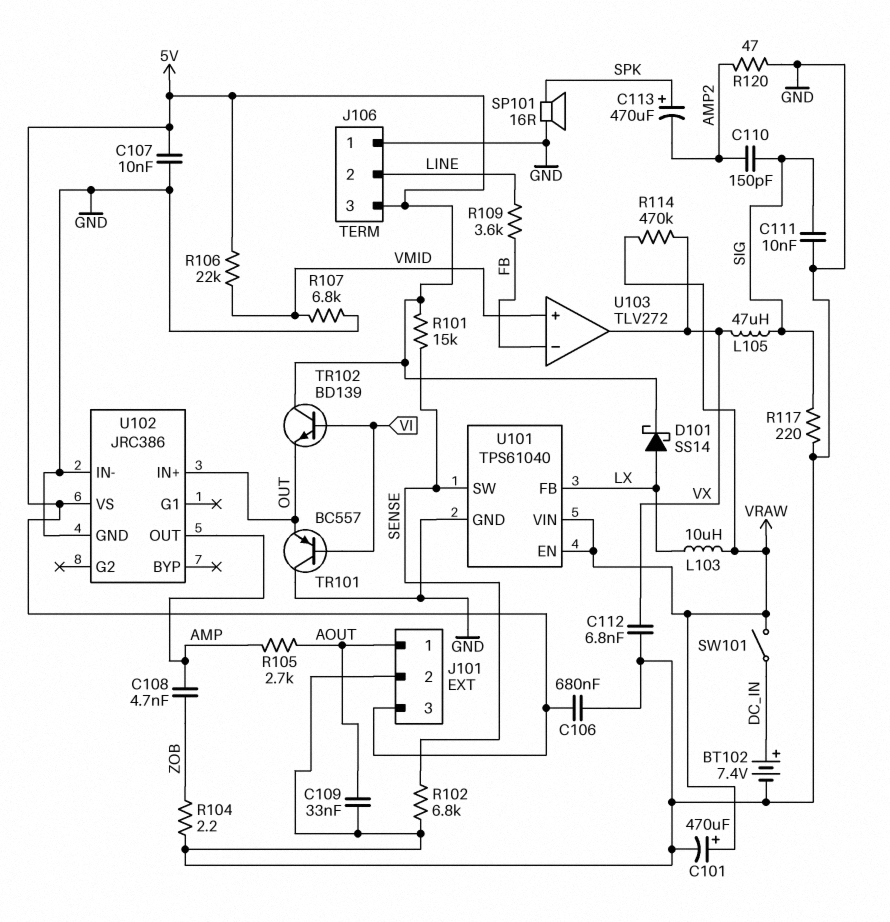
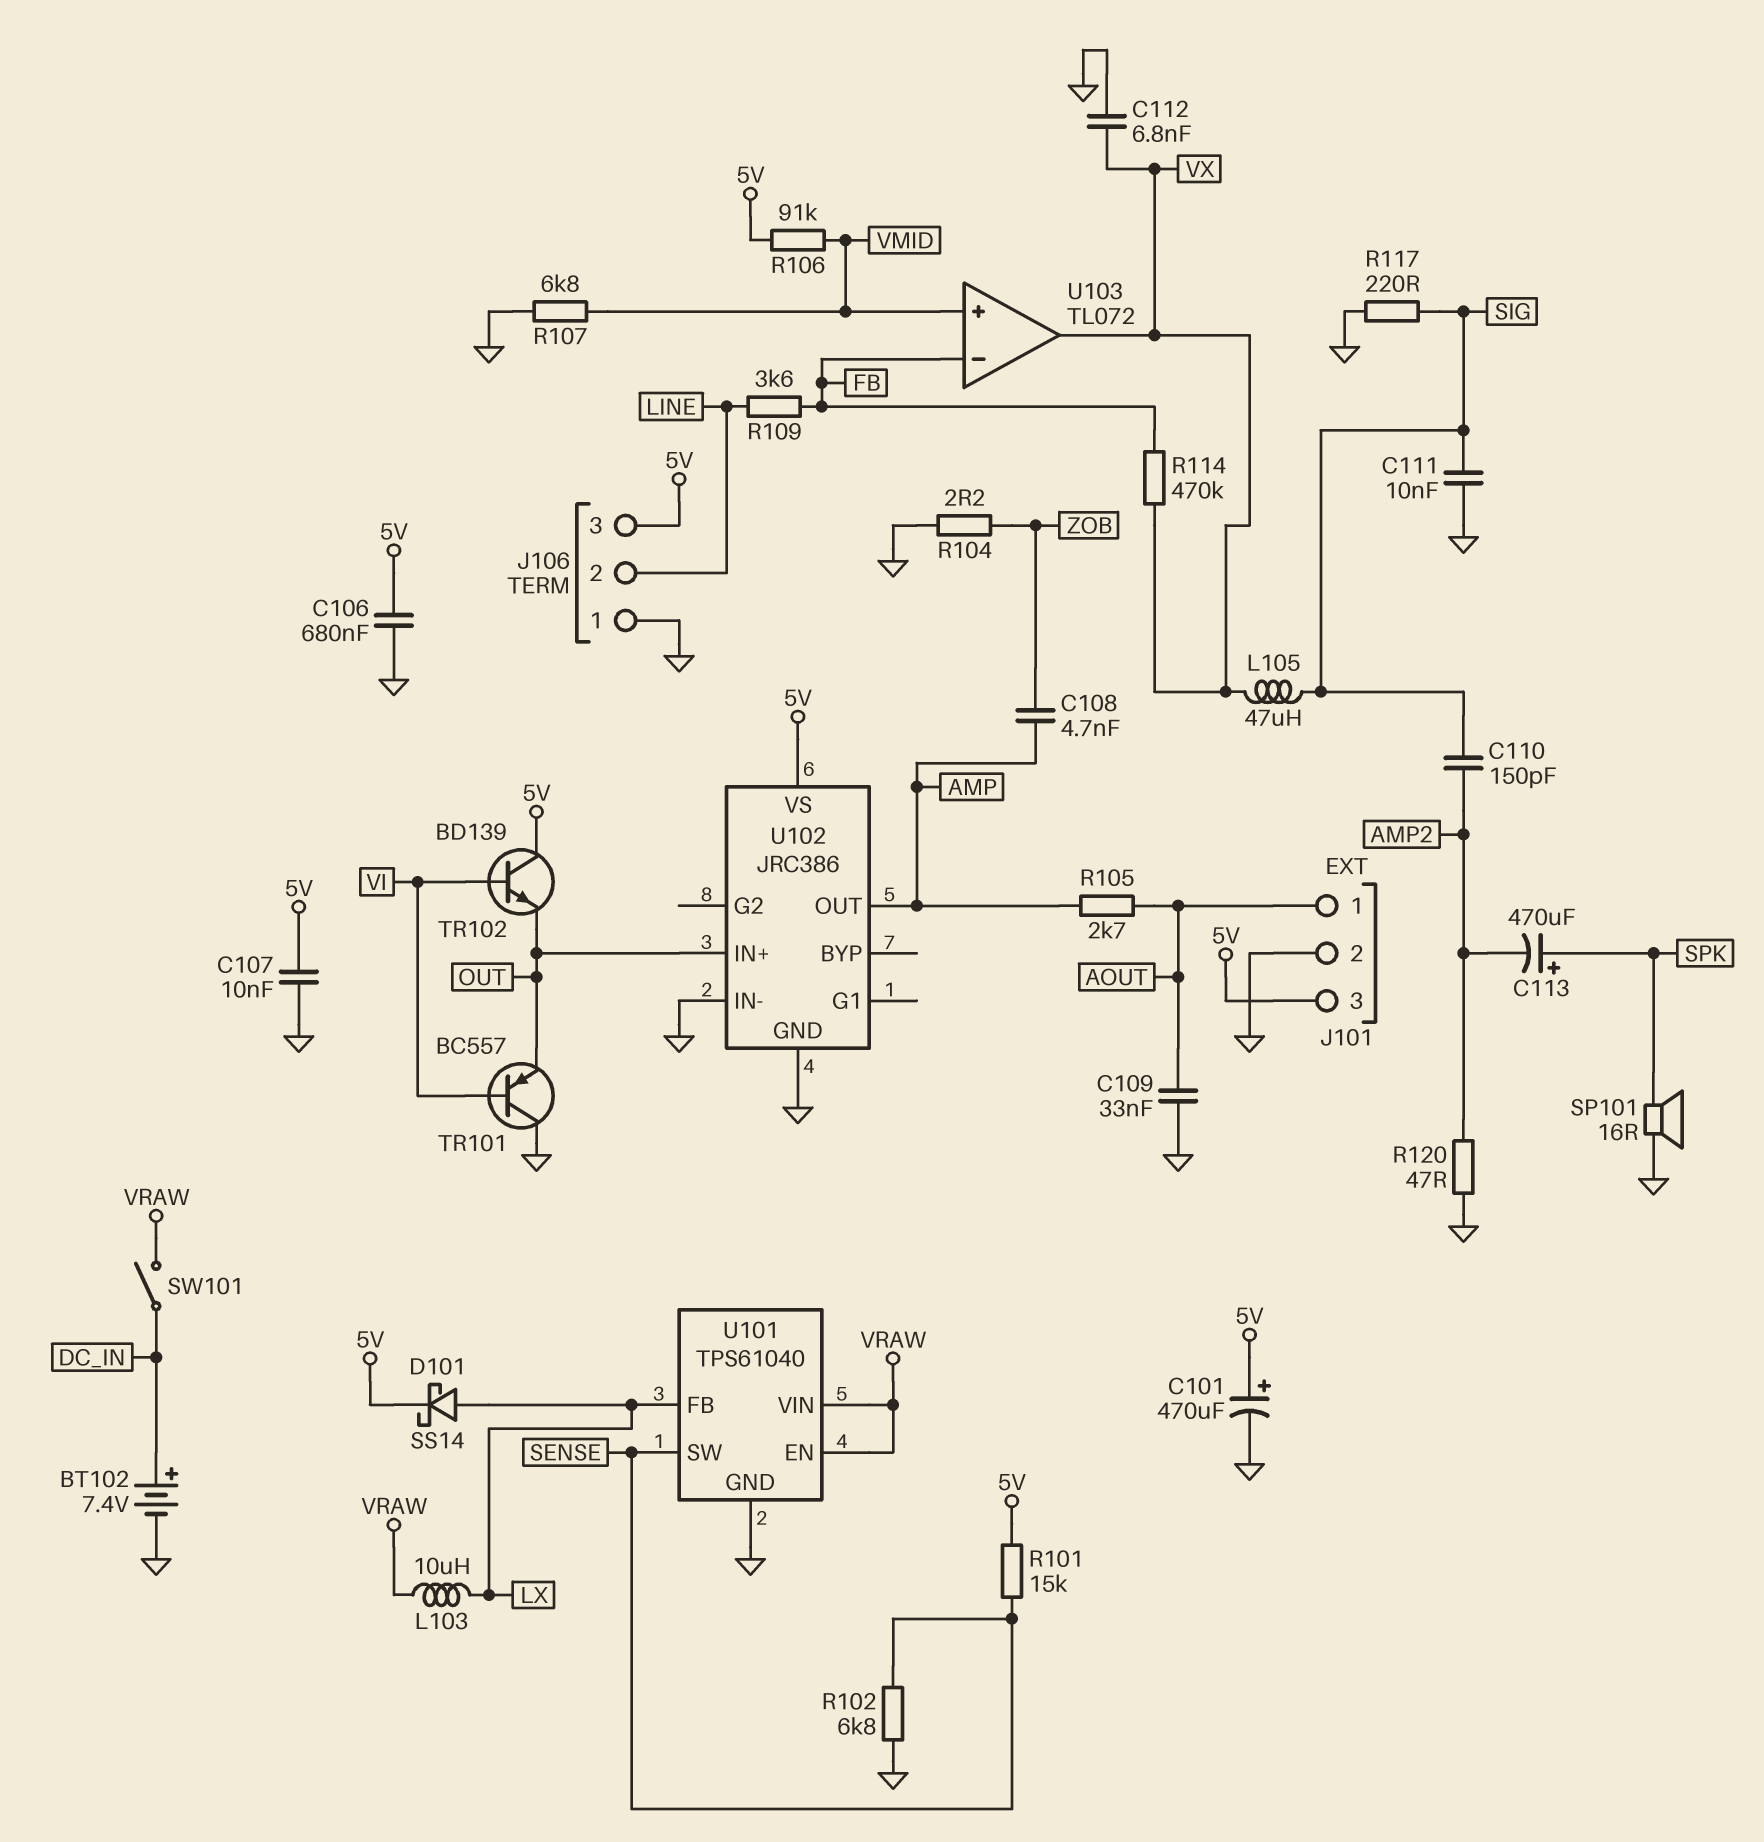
C101: 470uF (plus VRAW, minus GND) -> 470uF (plus 5V, minus GND)
R106: 22k (5V, VMID) -> 91k (5V, VMID)
R114: 470k (VRAW, VX) -> 470k (FB, VX)
U103: TLV272 -> TL072

